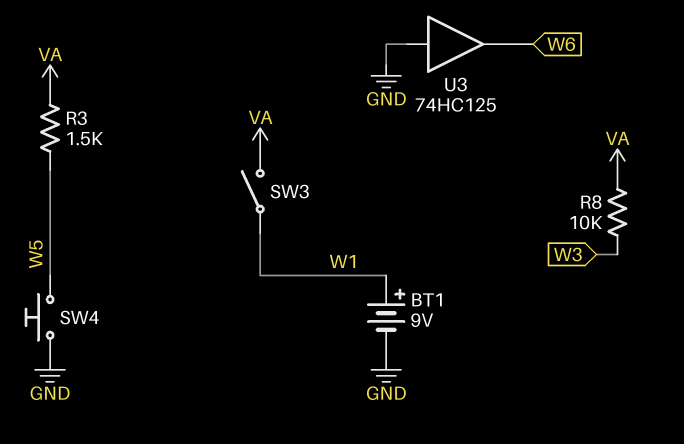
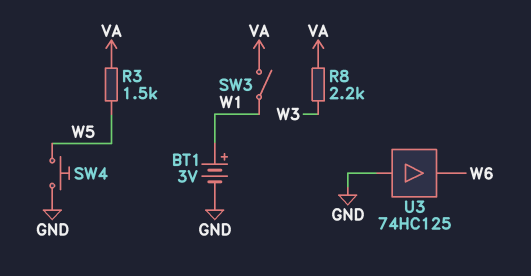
BT1: 9V (plus W1, minus GND) -> 3V (plus W1, minus GND)
R8: 10k (VA, W3) -> 2.2k (VA, W3)

